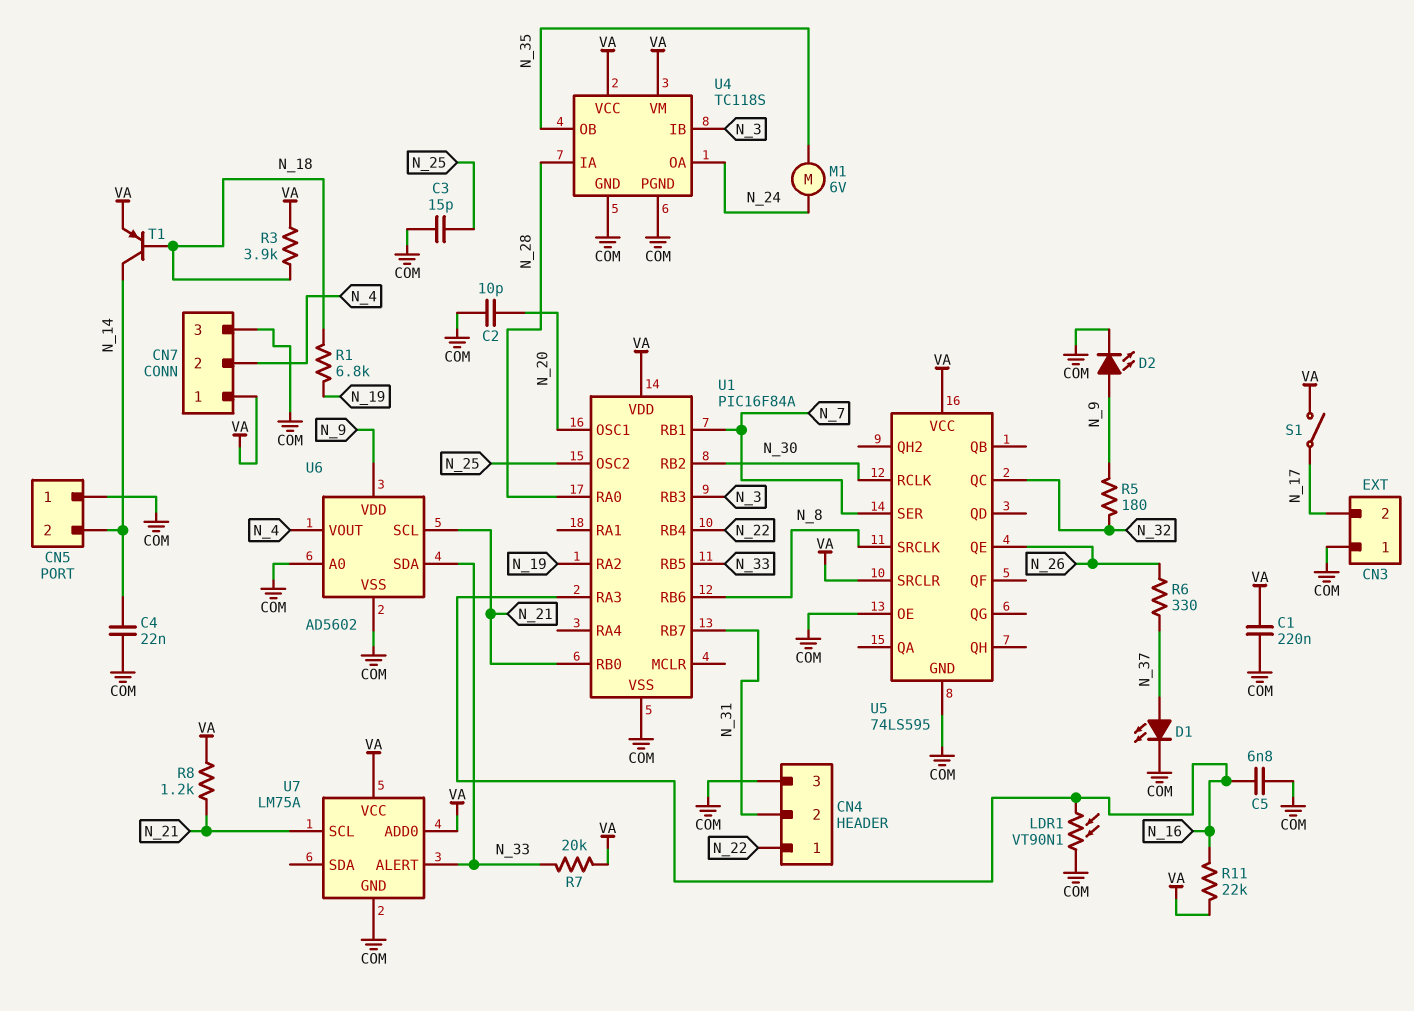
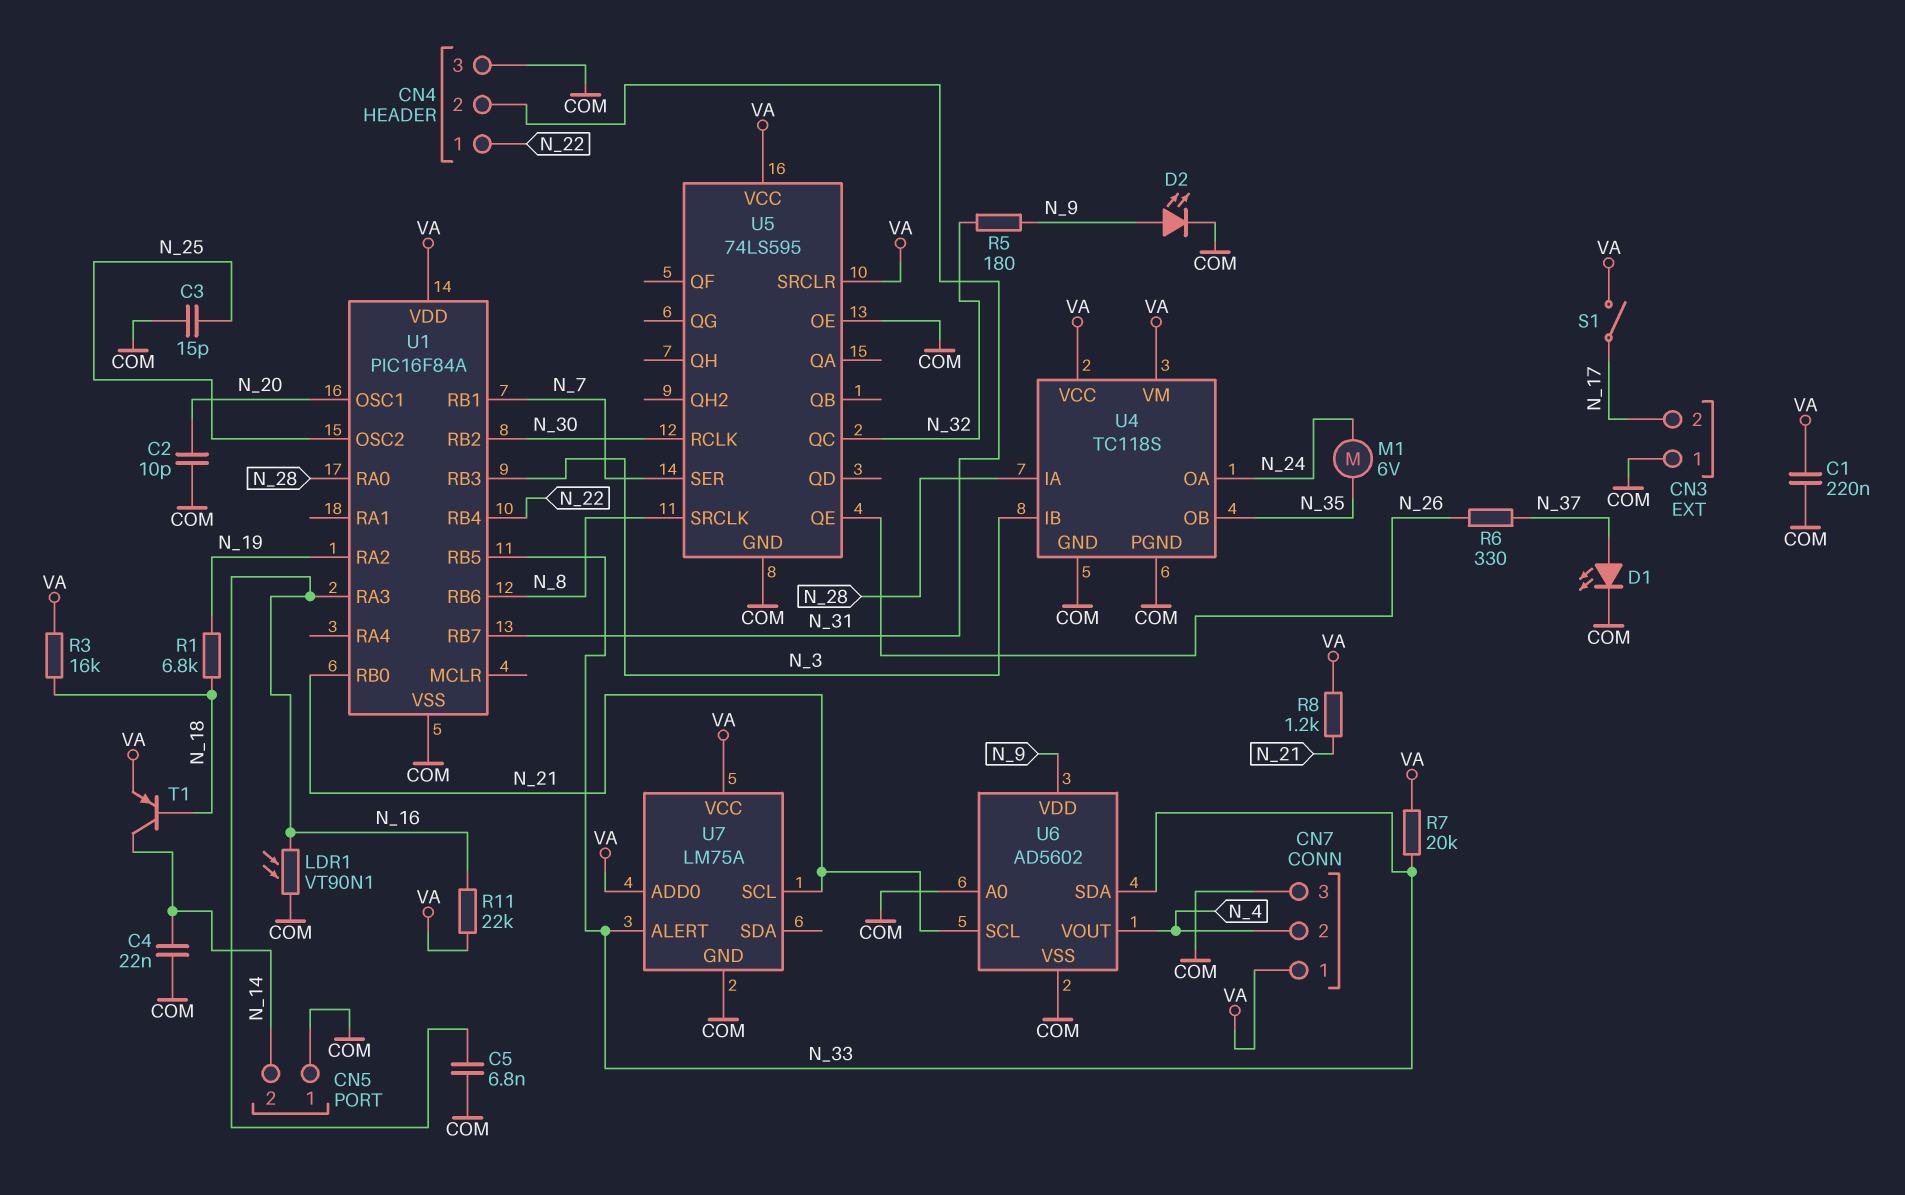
R3: 3.9k (N_18, VA) -> 16k (N_18, VA)

